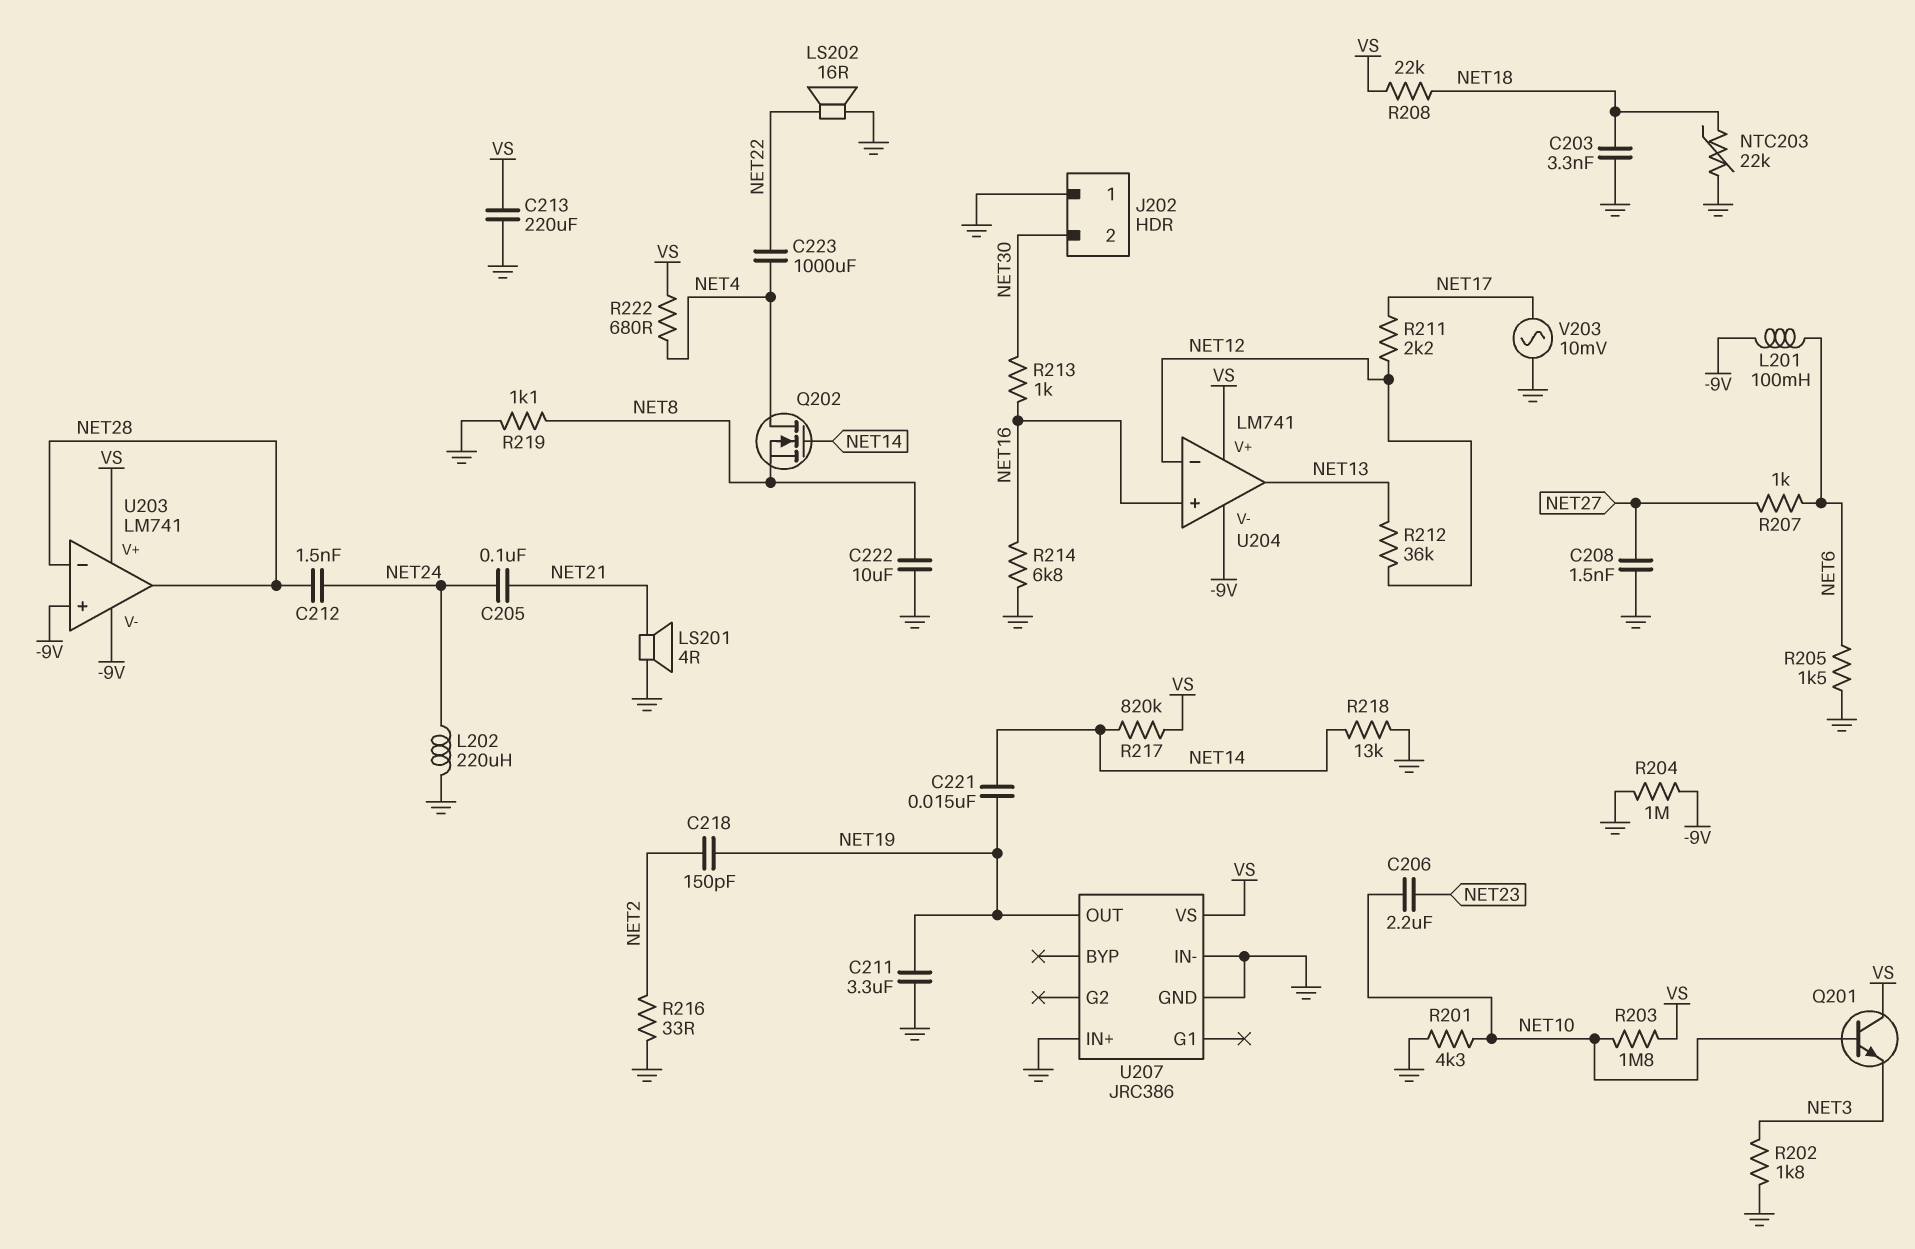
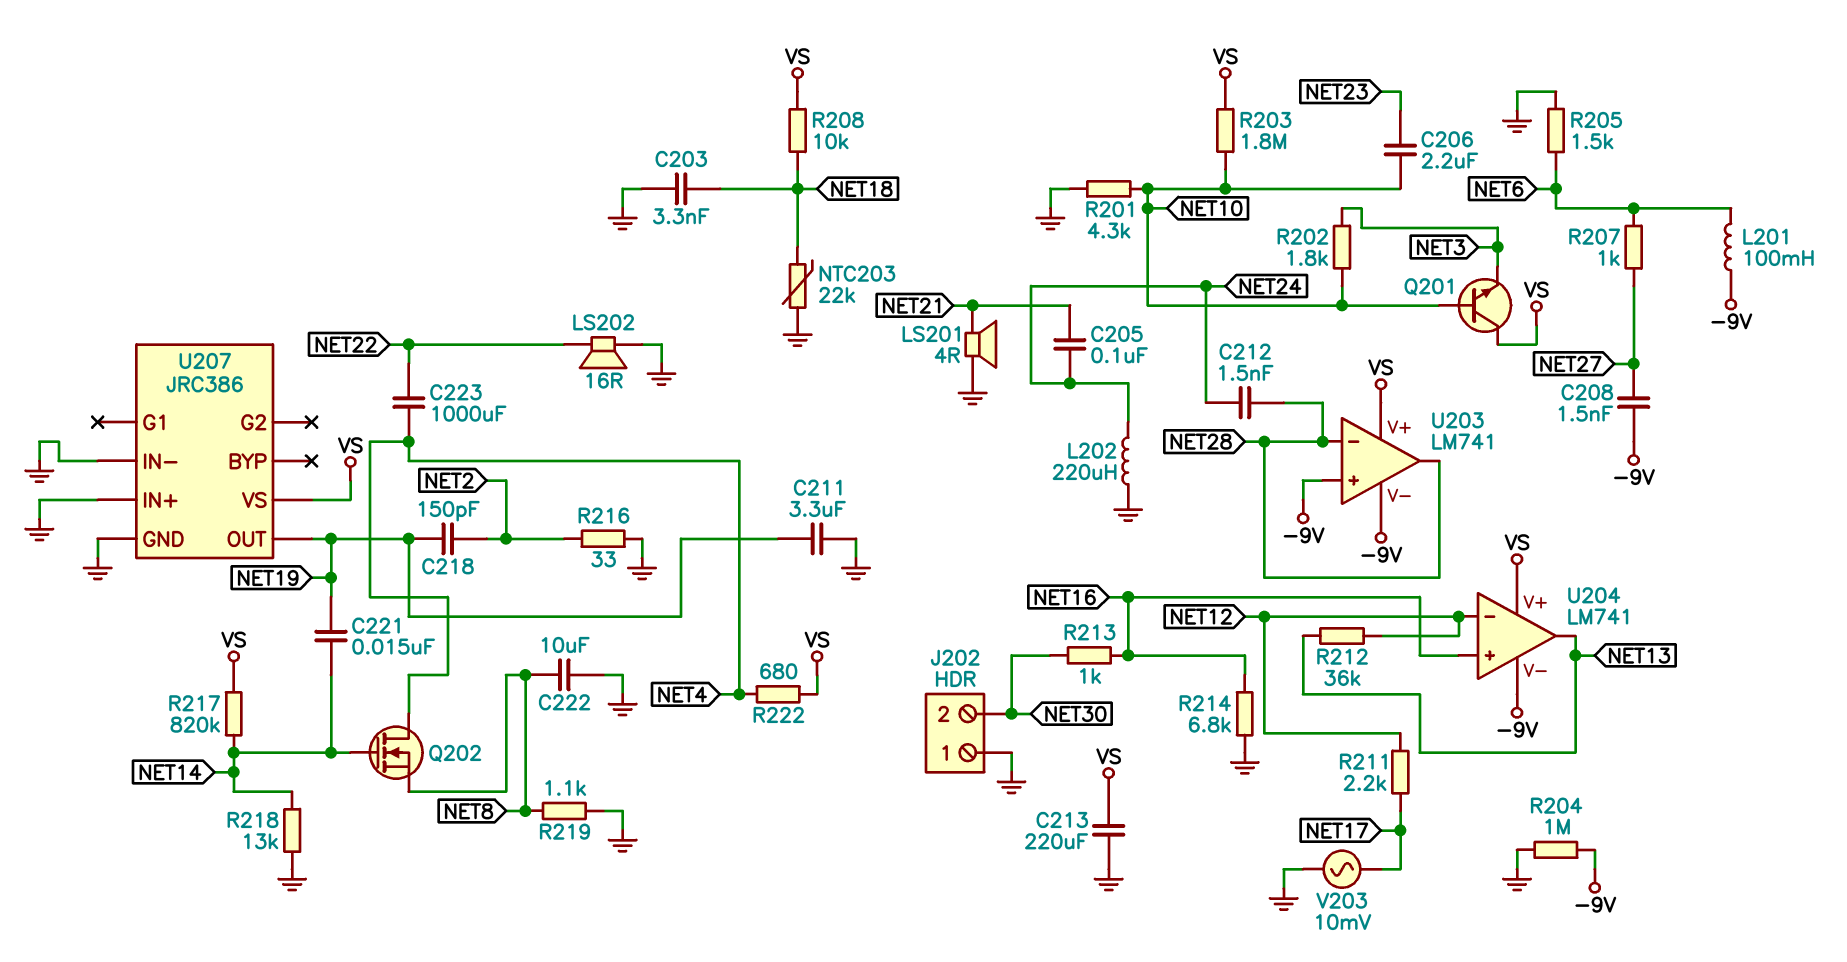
C208: 1.5nF (GND, NET27) -> 1.5nF (-9V, NET27)
R202: 1.8k (GND, NET3) -> 1.8k (NET3, NET10)
R208: 22k (NET18, VS) -> 10k (NET18, VS)

